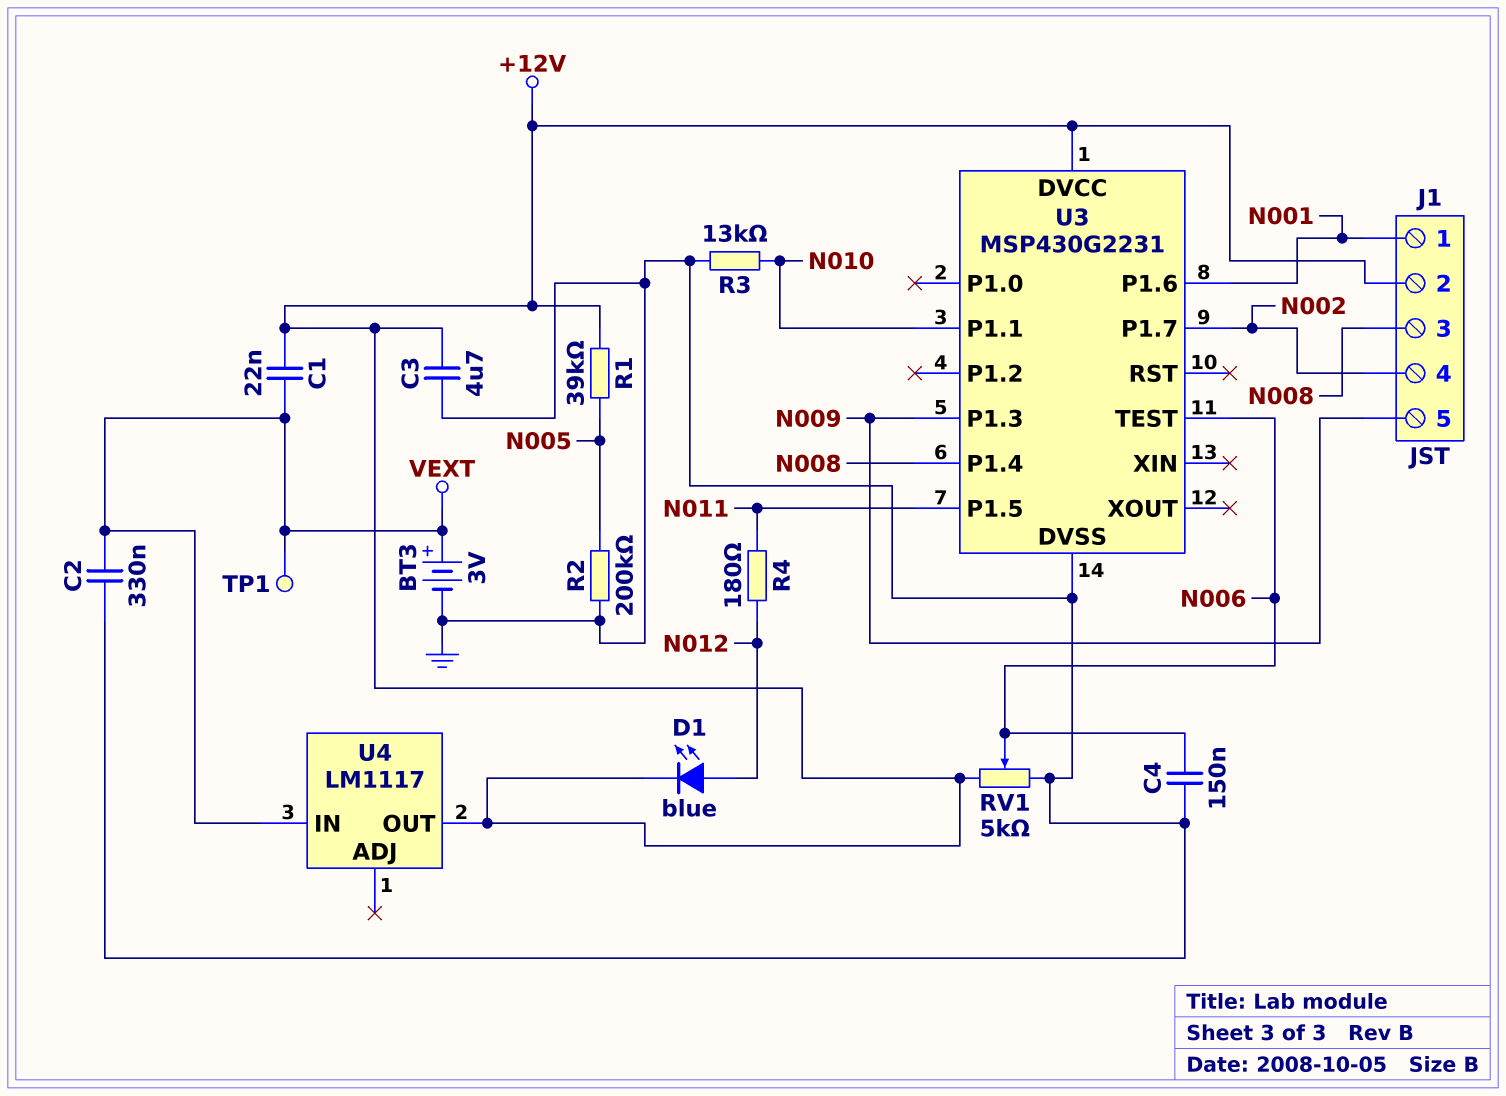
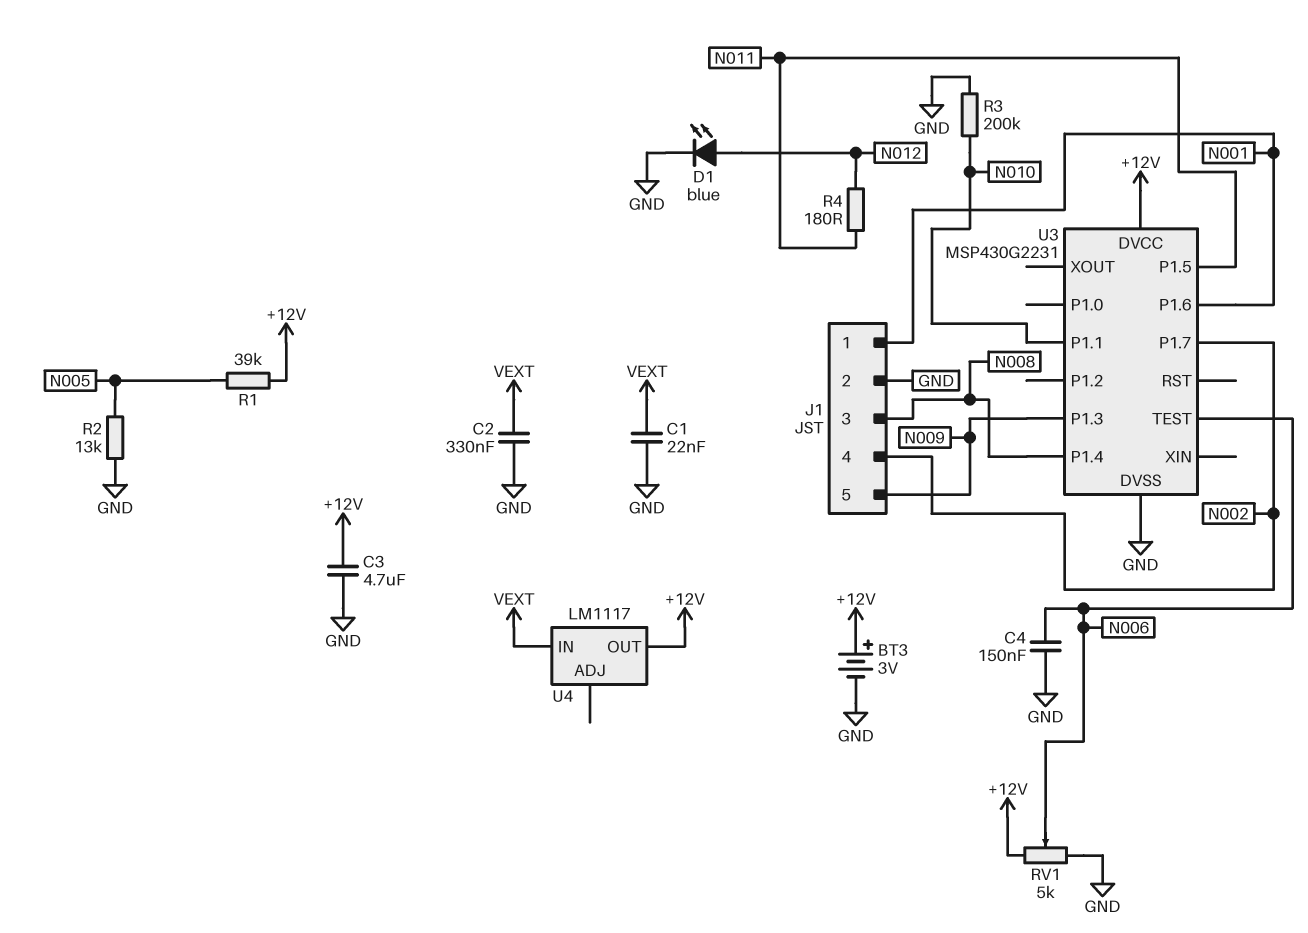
BT3: 3V (plus VEXT, minus GND) -> 3V (plus +12V, minus GND)
C1: 22nF (+12V, VEXT) -> 22nF (GND, VEXT)
D1: LED blue (A N012, K +12V) -> LED blue (A N012, K GND)
J1 pin 2: +12V -> GND
R2: 200k (GND, N005) -> 13k (GND, N005)
R3: 13k (GND, N010) -> 200k (GND, N010)
TP1: test point (VEXT) -> none

